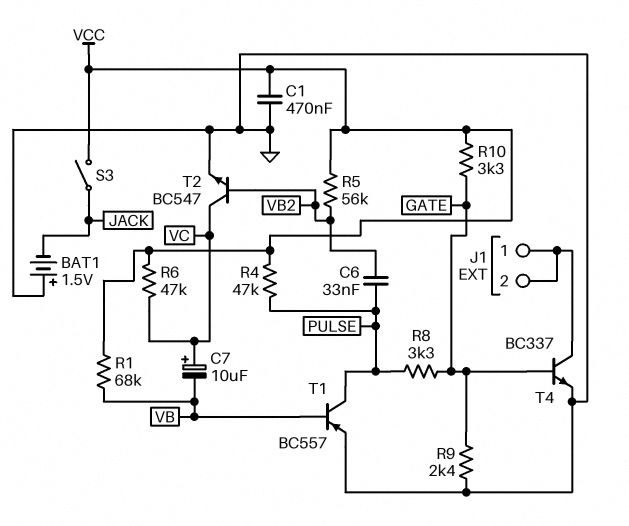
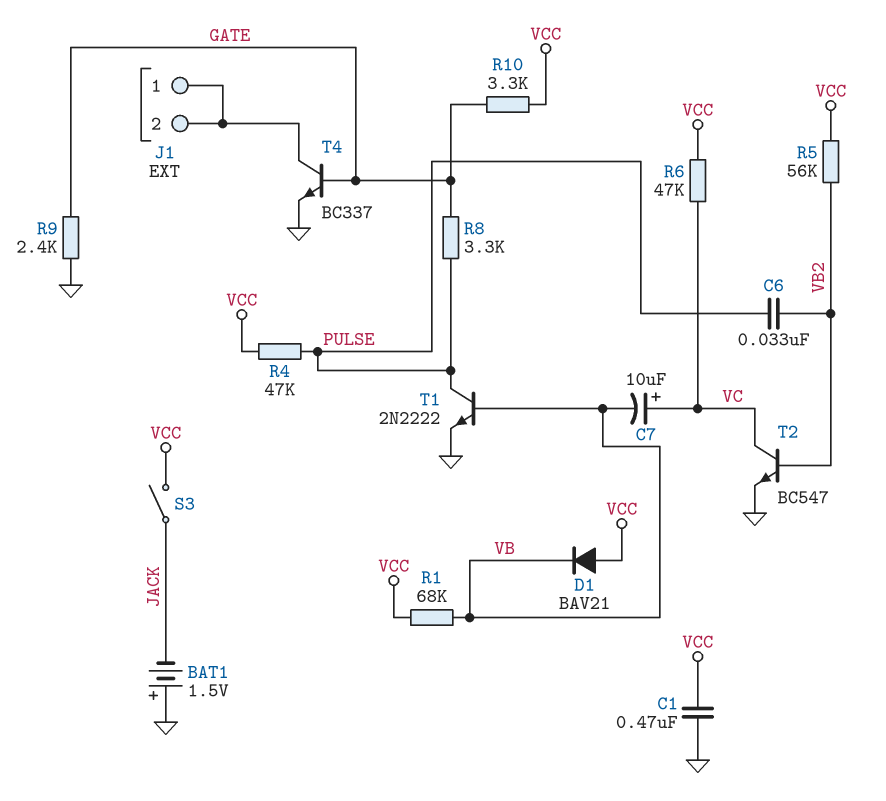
D1: none -> diode BAV21 (A VCC, K VB)
T1: PNP BC557 (B VB, C PULSE, E GND) -> NPN 2N2222 (B VB, C PULSE, E GND)

